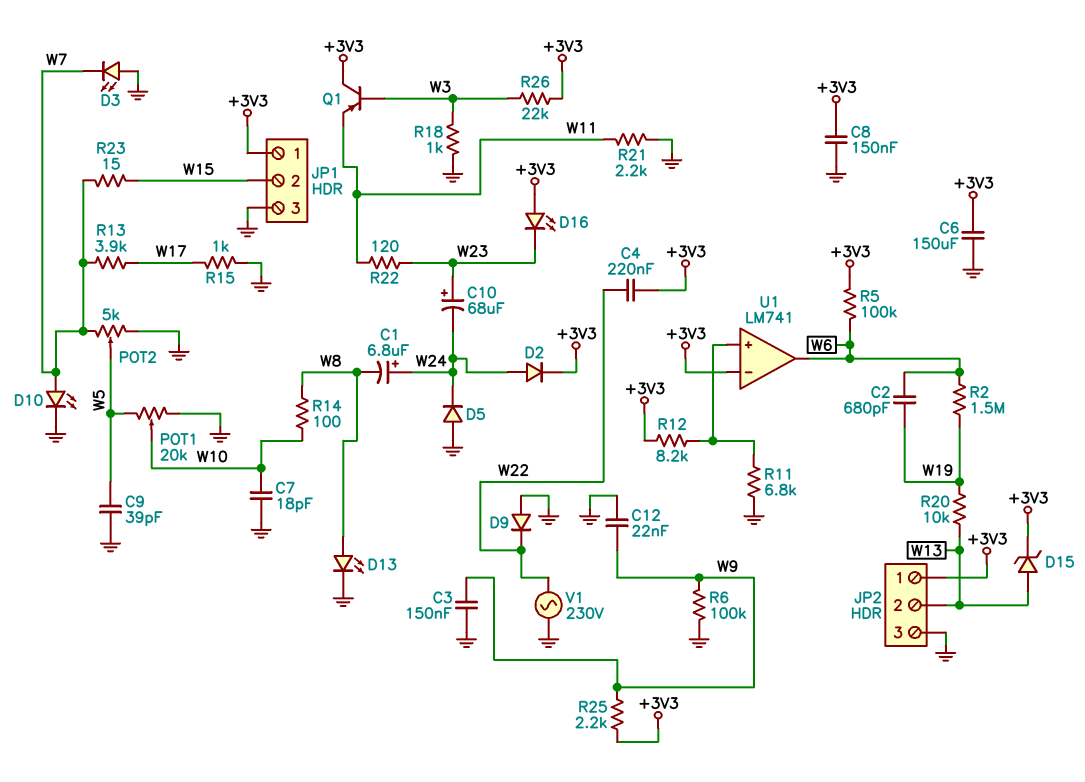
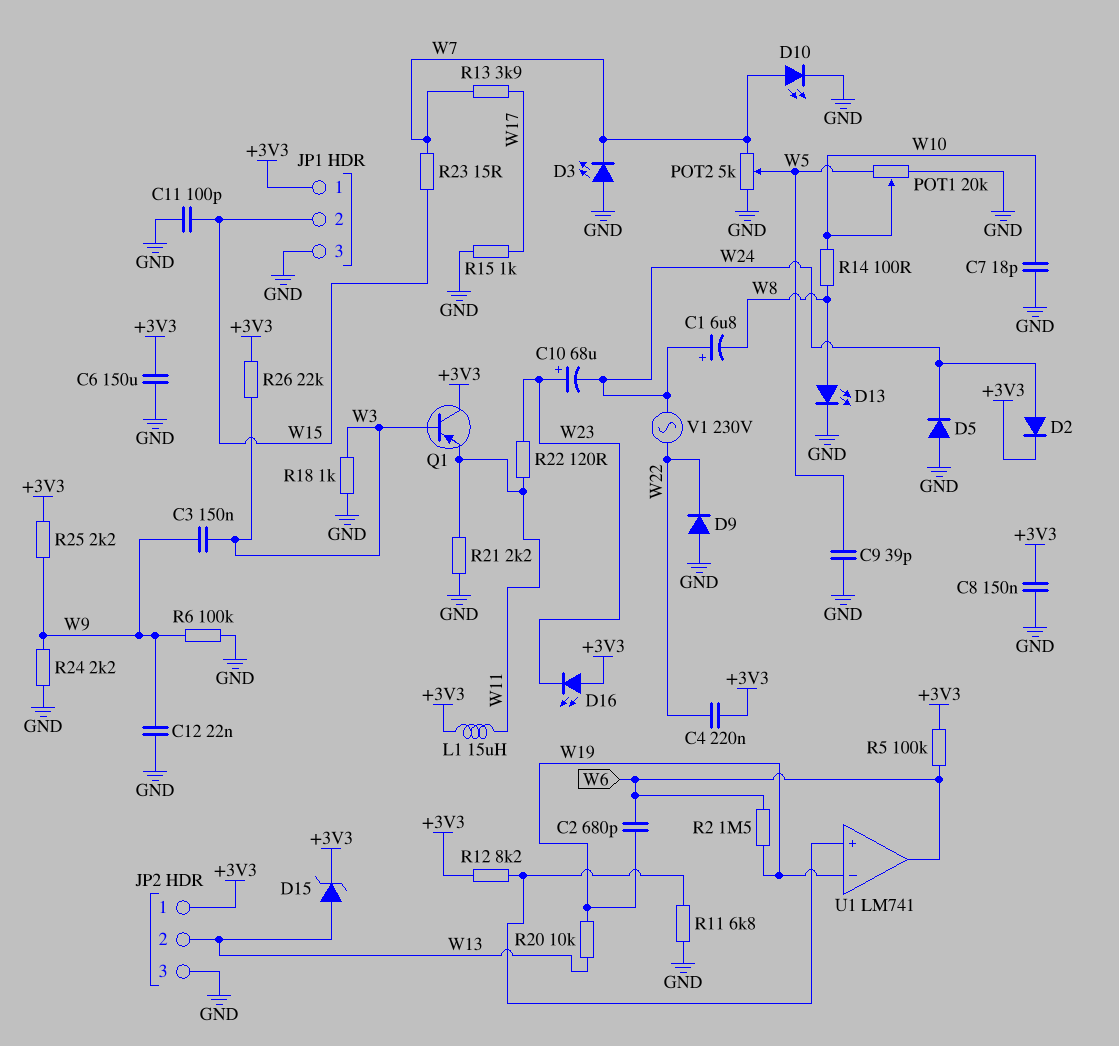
C3: 150nF (GND, W9) -> 150nF (W3, W9)
C11: none -> 100pF (GND, W15)
L1: none -> 15uH (+3V3, W11)
R24: none -> 2.2k (GND, W9)
U1 pin in-: +3V3 -> W19
V1: AC 230V (GND, W22) -> AC 230V (W22, W24)

